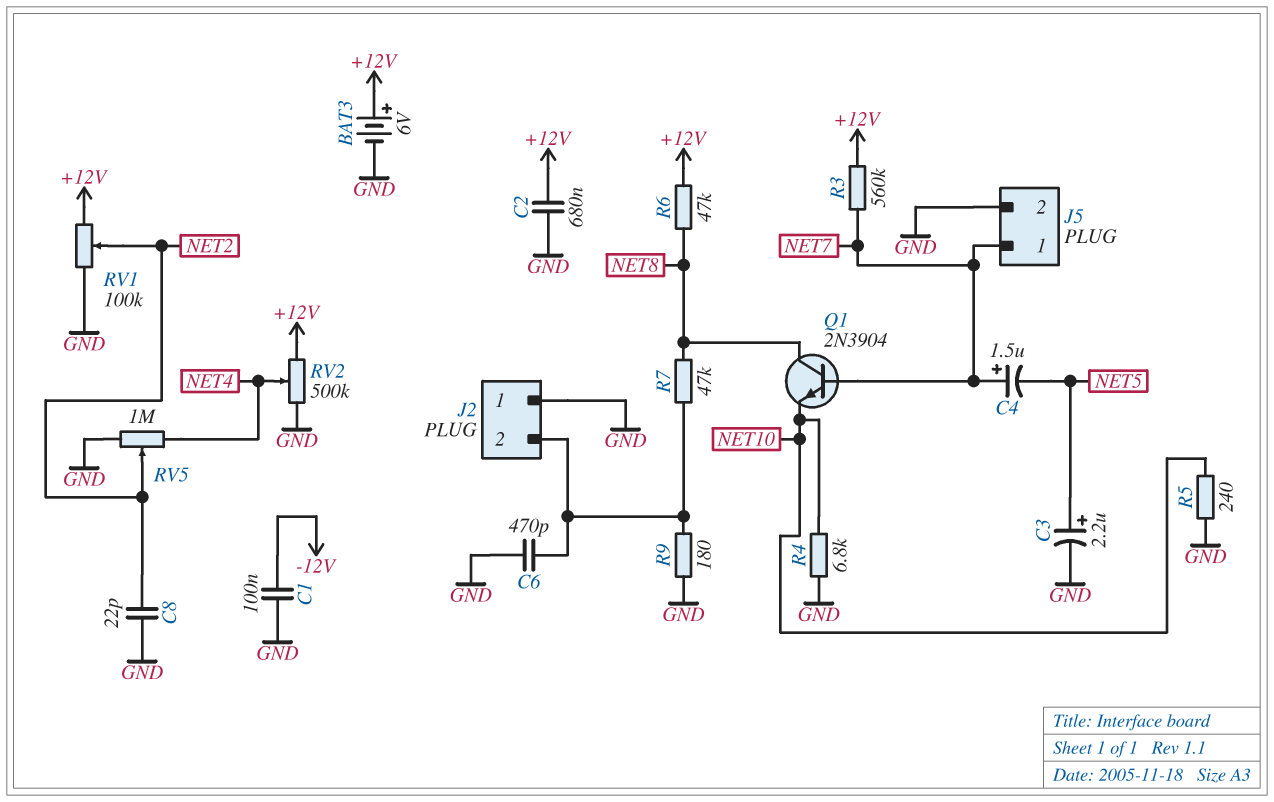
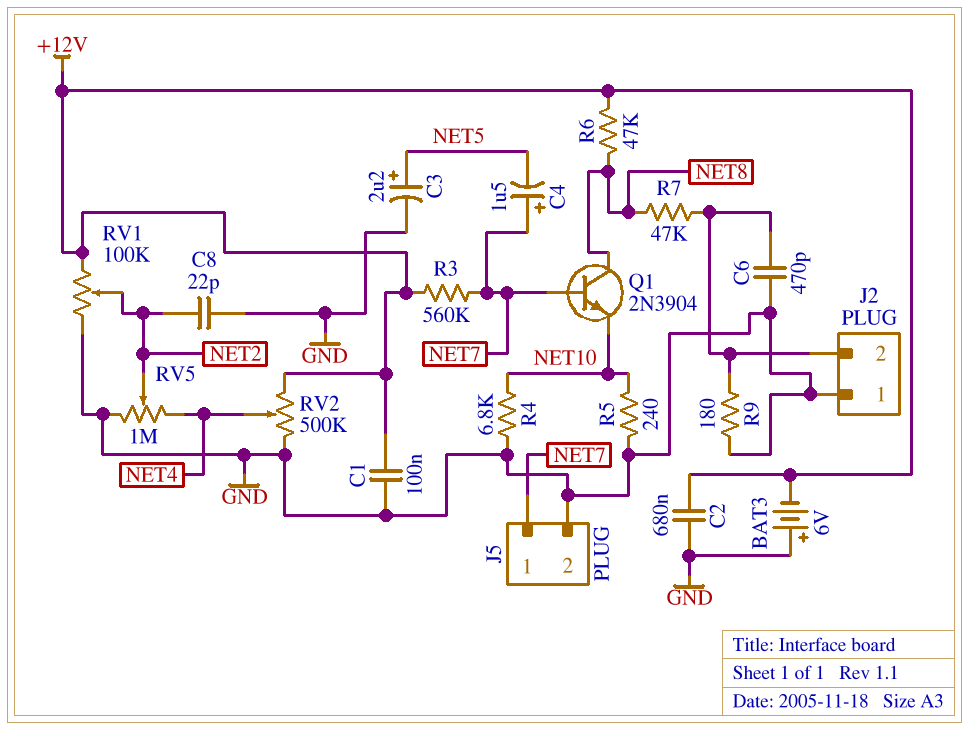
BAT3: 6V (plus +12V, minus GND) -> 6V (plus GND, minus +12V)
C1: 100nF (-12V, GND) -> 100nF (+12V, GND)

